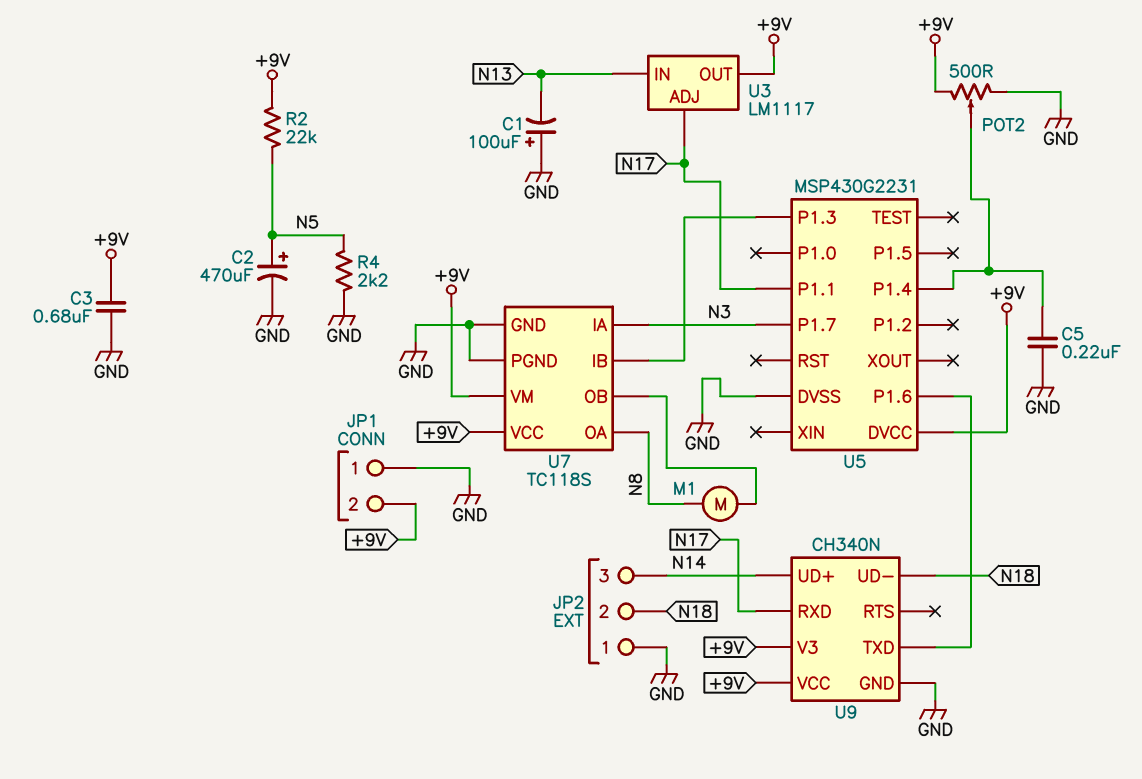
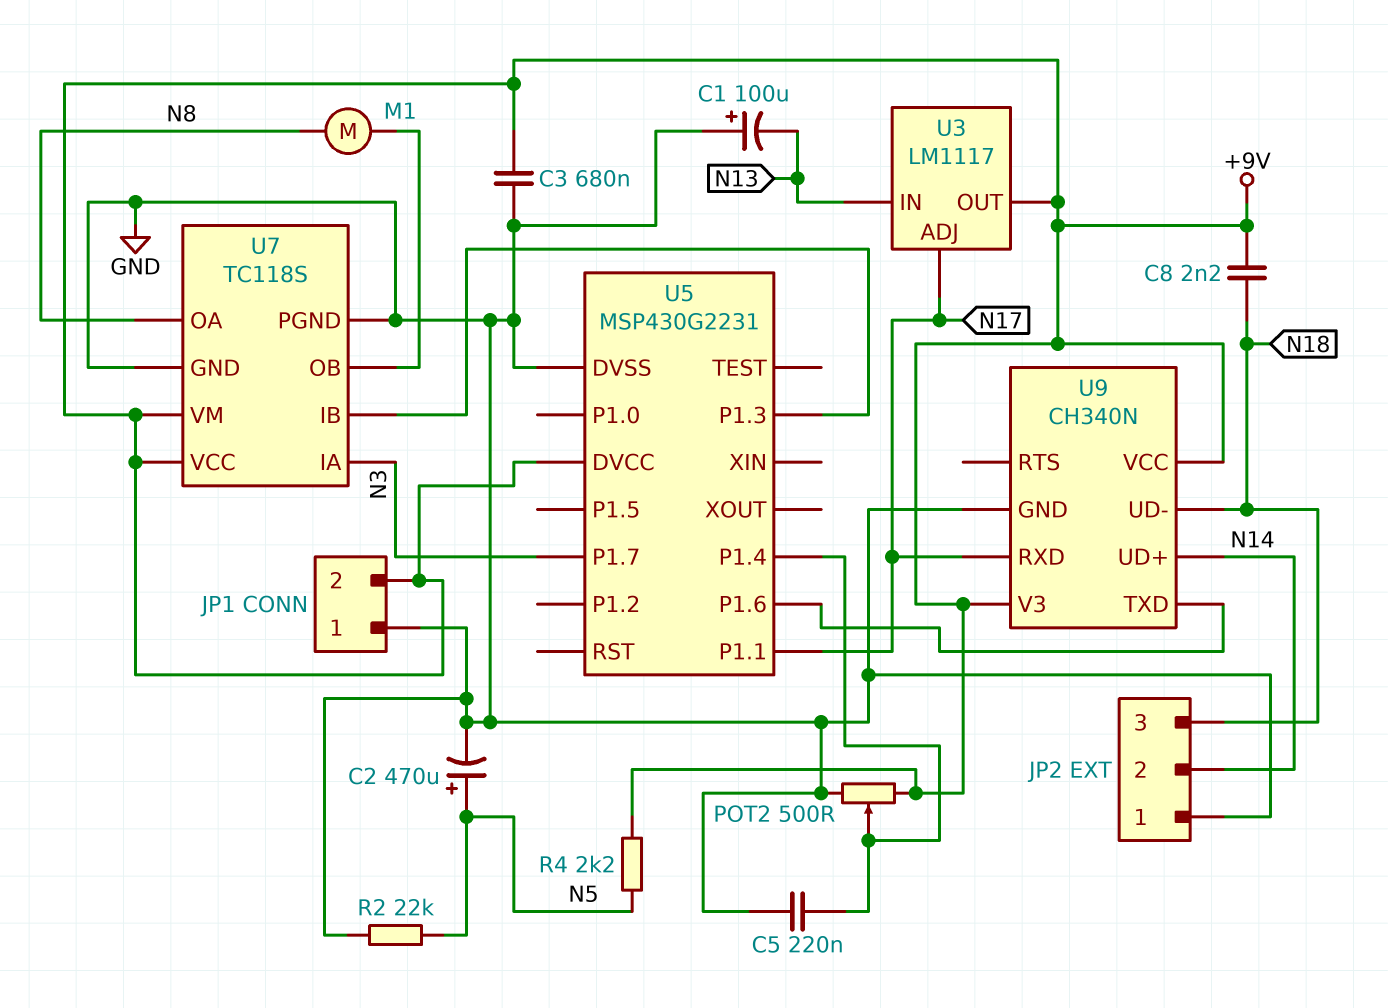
C8: none -> 2.2nF (+9V, N18)
JP2 pin 2: N18 -> N14
JP2 pin 3: N14 -> N18
R2: 22k (+9V, N5) -> 22k (GND, N5)
R4: 2.2k (GND, N5) -> 2.2k (+9V, N5)

